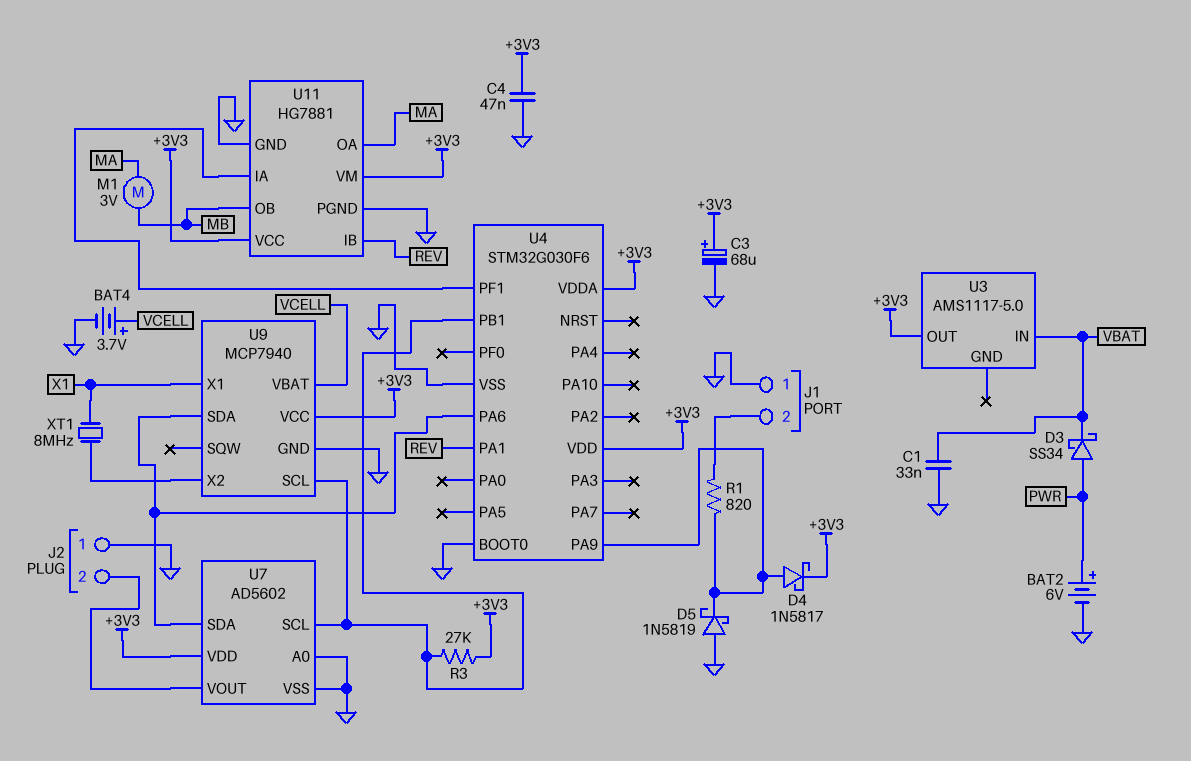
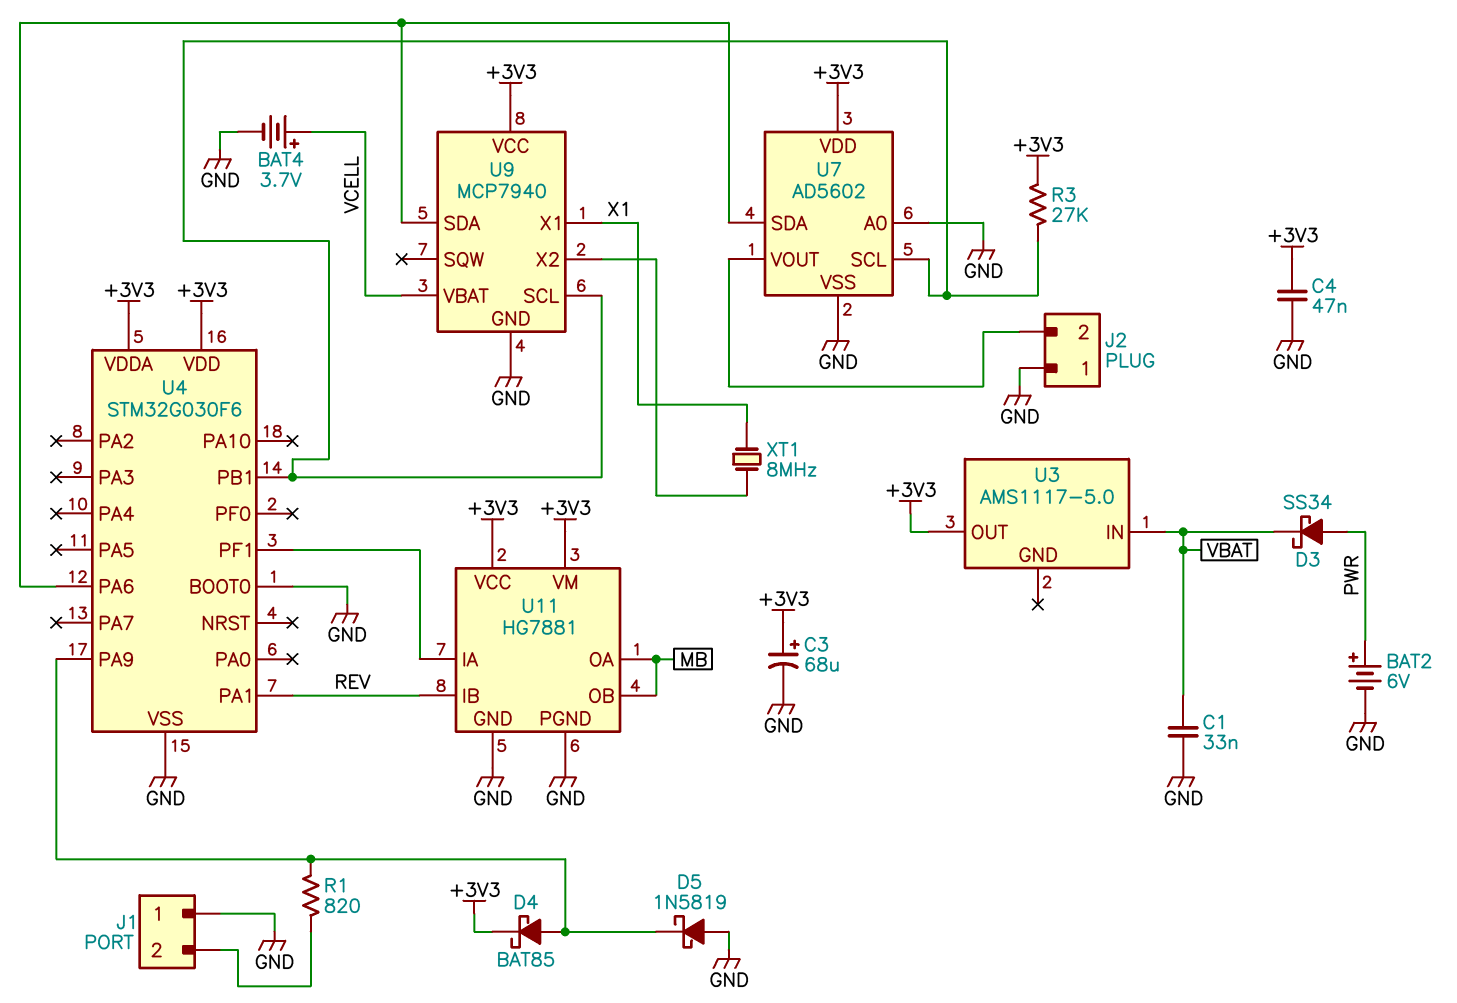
D4: schottky 1N5817 (A U4/PA9, K +3V3) -> schottky BAT85 (A U4/PA9, K +3V3)
M1: motor 3V (MA, MB) -> none
U11 pin OA: MA -> MB

